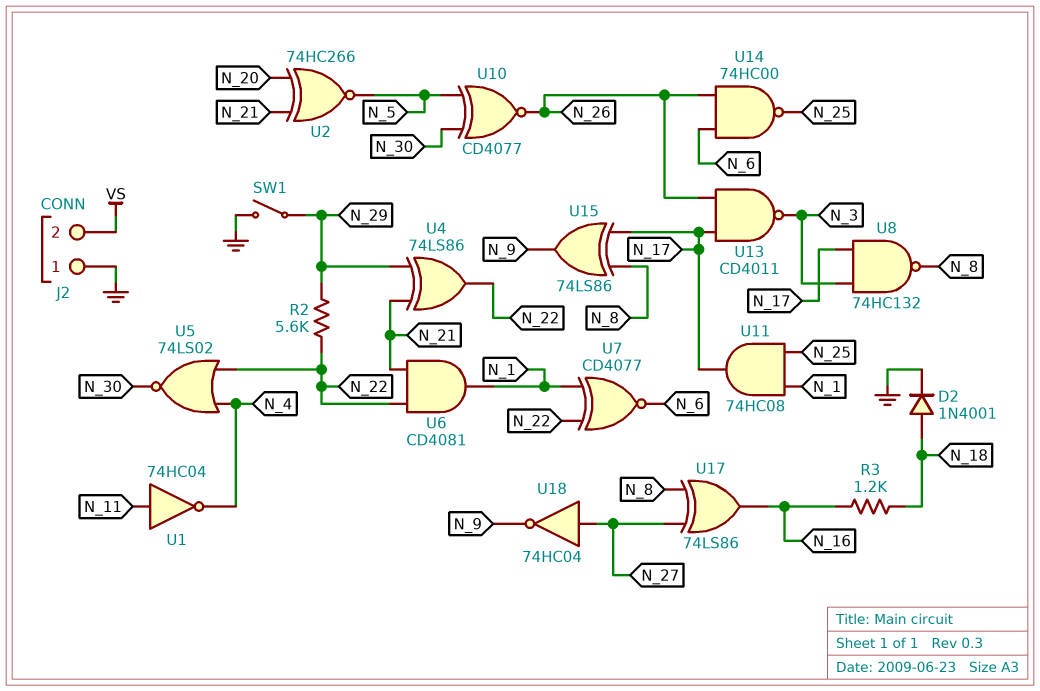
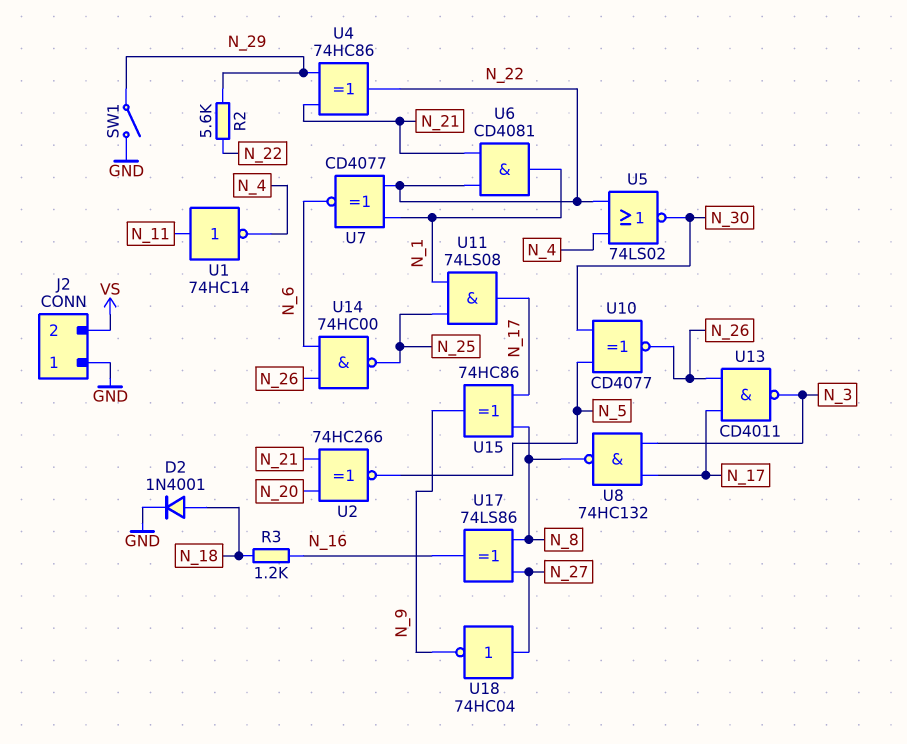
U1: NOT 74HC04 (in N_11, out N_4) -> NOT 74HC14 (in N_11, out N_4)
U4: XOR 74LS86 (in N_21, in N_29, out N_22) -> XOR 74HC86 (in N_21, in N_29, out N_22)
U11: AND 74HC08 (in N_1, in N_25, out N_17) -> AND 74LS08 (in N_1, in N_25, out N_17)
U15: XOR 74LS86 (in N_8, in N_17, out N_9) -> XOR 74HC86 (in N_8, in N_17, out N_9)

